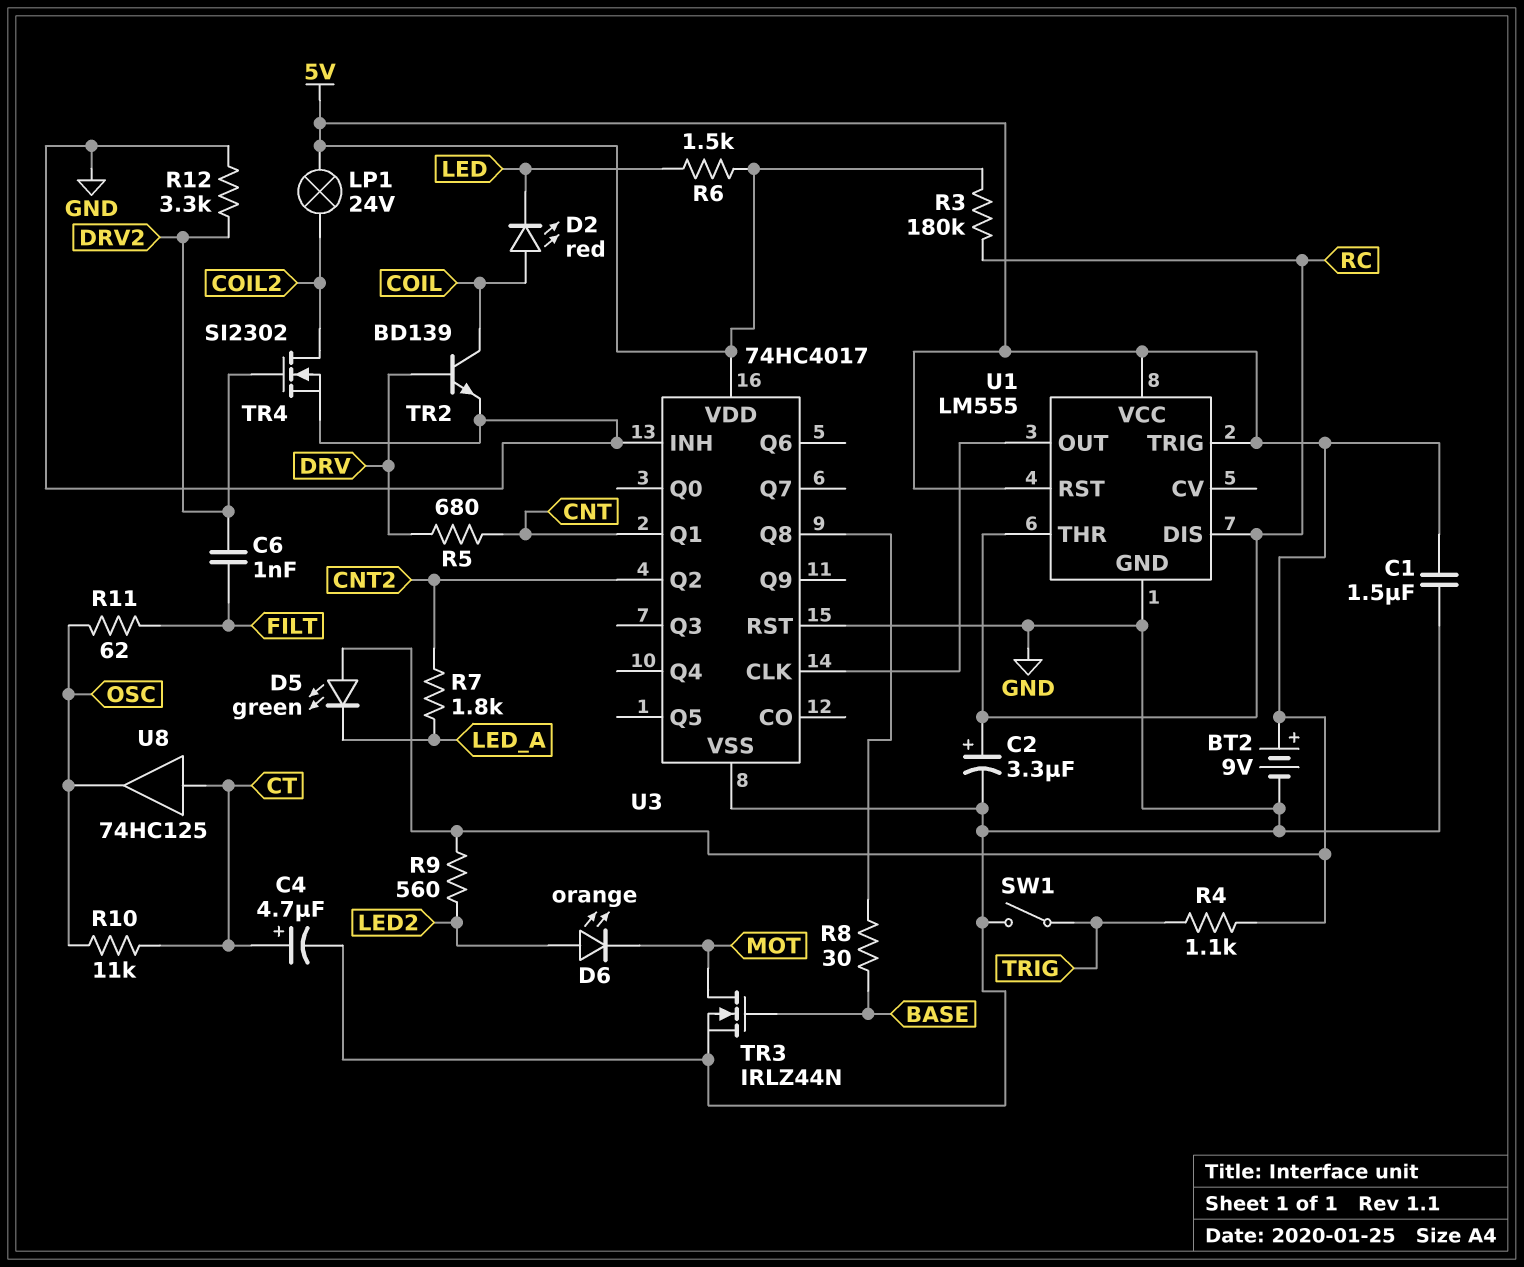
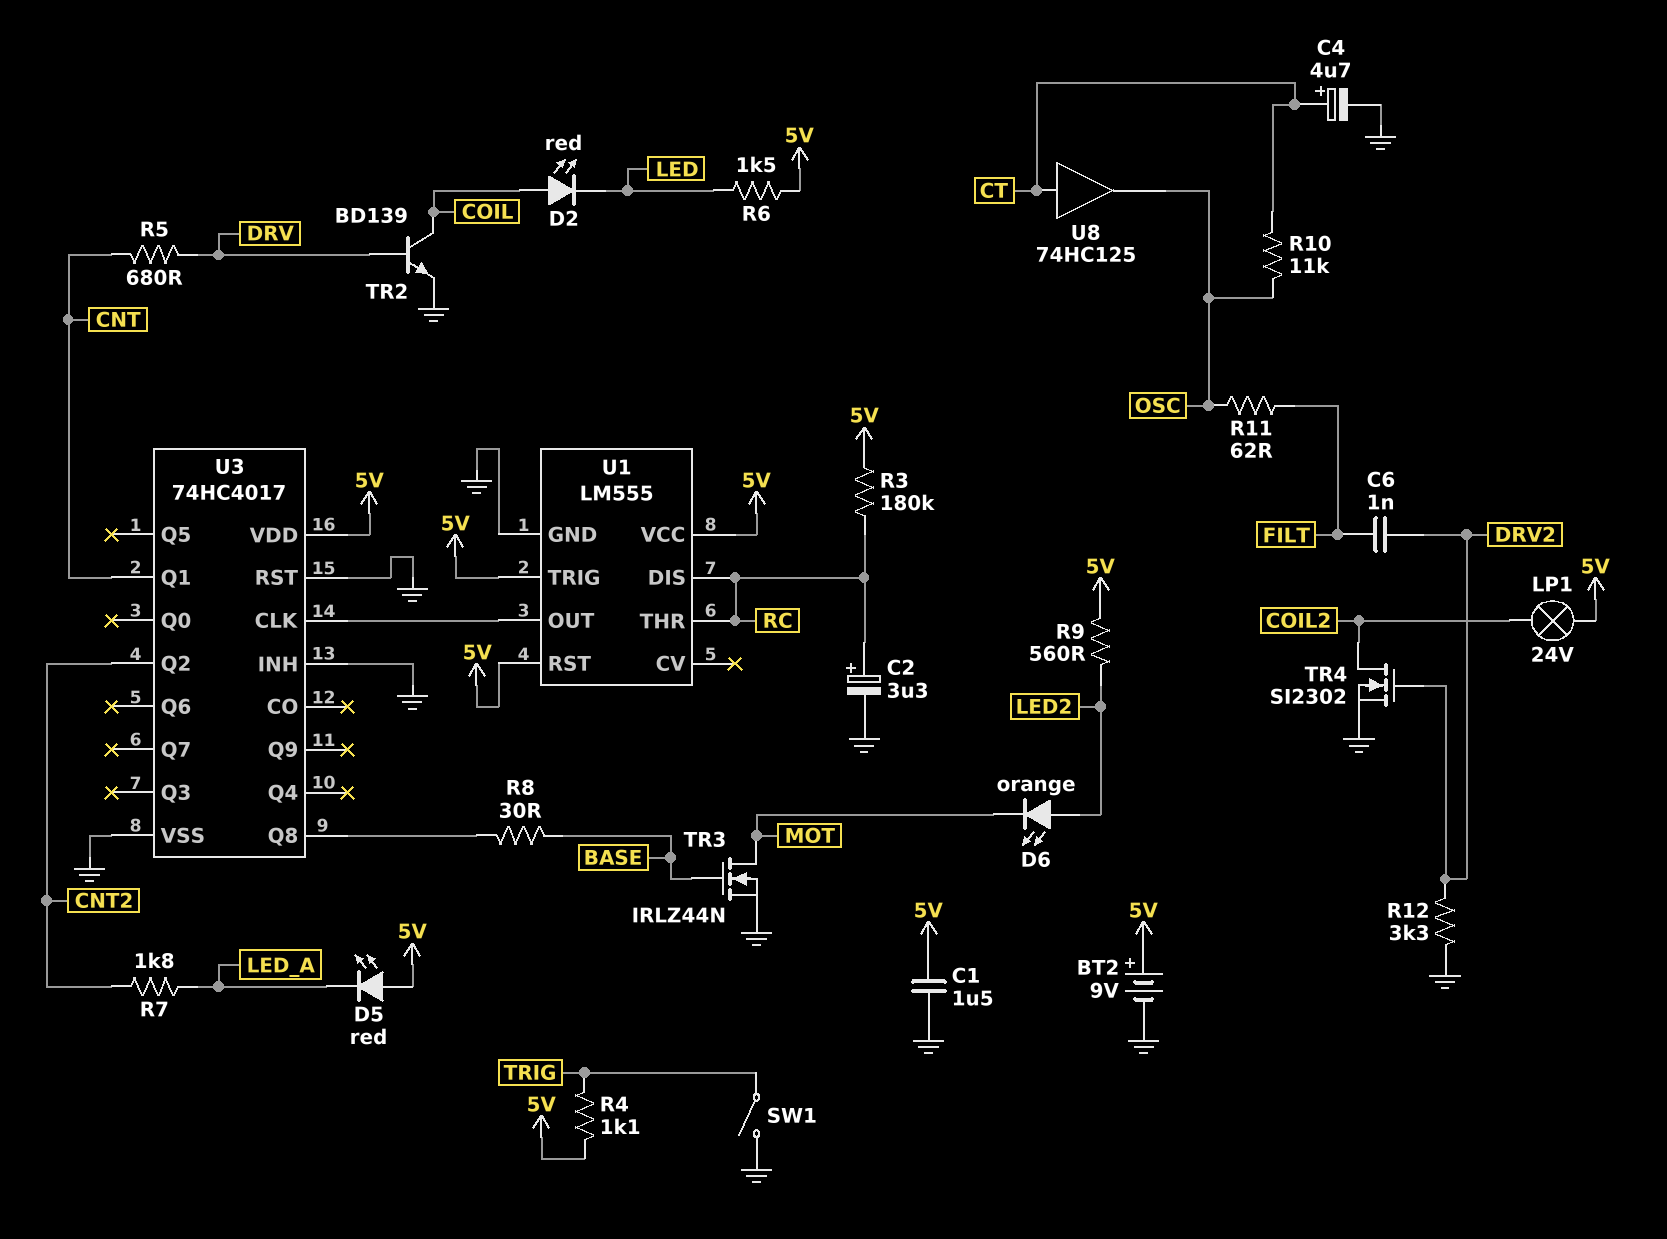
D5: LED green (A 5V, K LED_A) -> LED red (A 5V, K LED_A)

